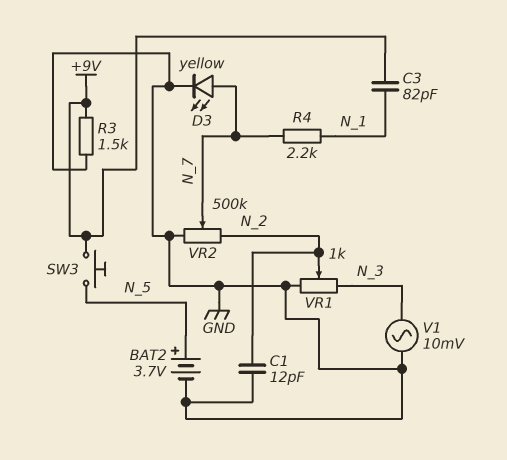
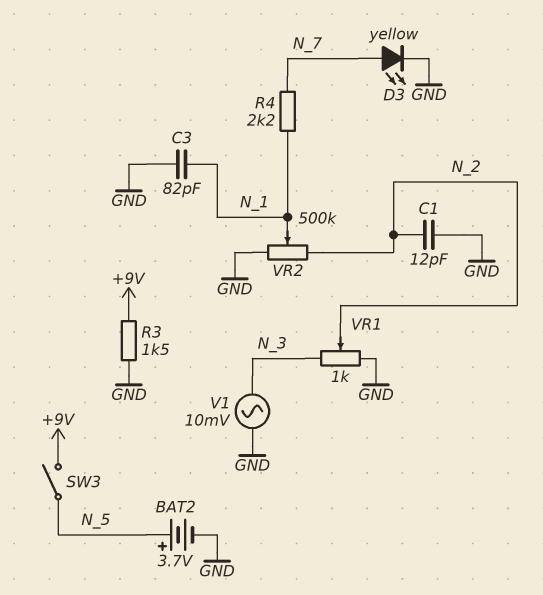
C3: 82pF (+9V, N_1) -> 82pF (GND, N_1)
SW3: button (+9V, N_5) -> switch (+9V, N_5)
VR2: 500k (GND, N_2, wiper N_7) -> 500k (GND, N_2, wiper N_1)

